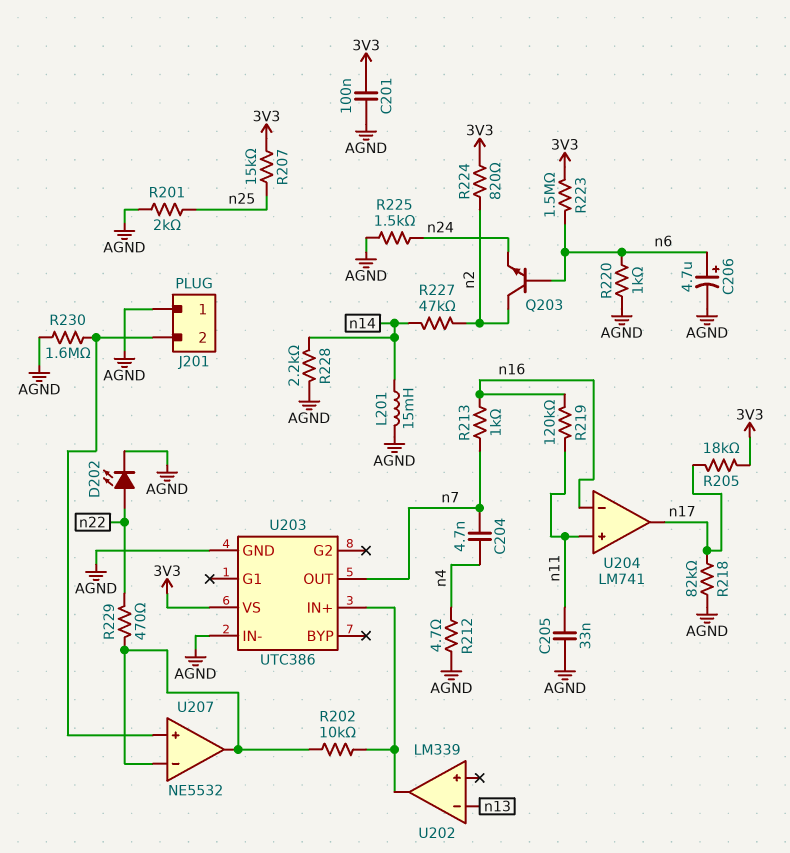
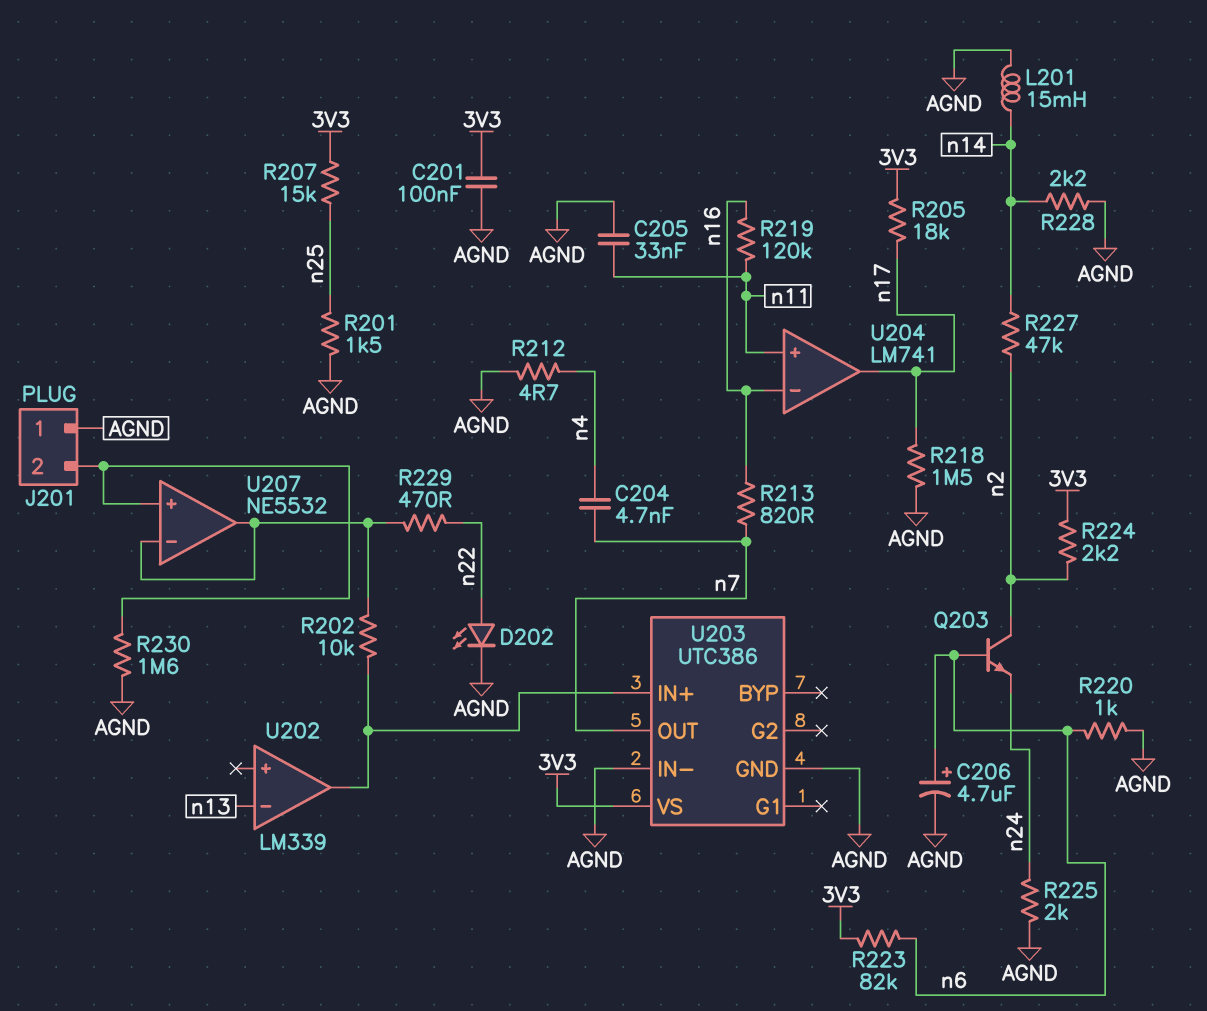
R201: 2k (AGND, n25) -> 1.5k (AGND, n25)
R213: 1k (n7, n16) -> 820 (n7, n16)
R218: 82k (AGND, n17) -> 1.5M (AGND, n17)
R223: 1.5M (3V3, n6) -> 82k (3V3, n6)
R224: 820 (3V3, n2) -> 2.2k (3V3, n2)
R225: 1.5k (AGND, n24) -> 2k (AGND, n24)

